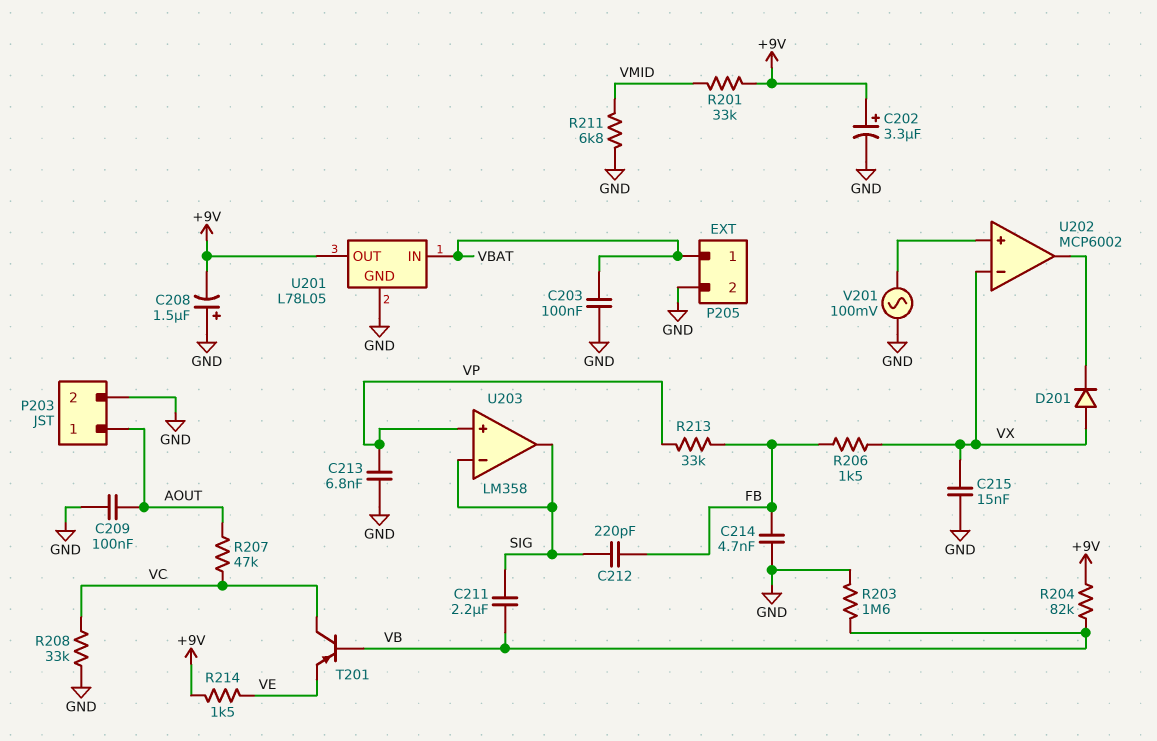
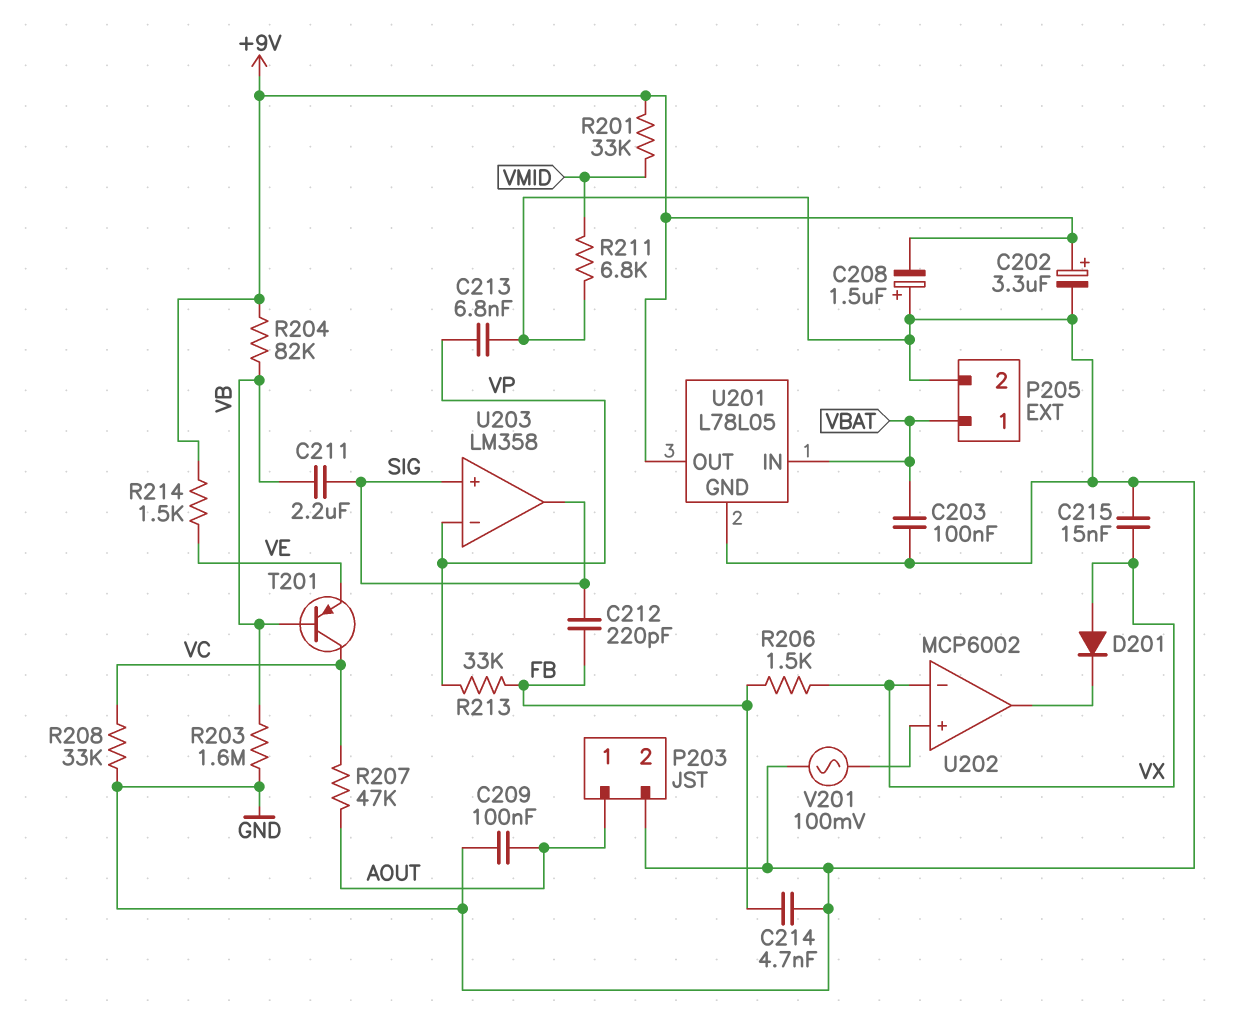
U203 pin in+: VP -> SIG
U203 pin in-: SIG -> VP

